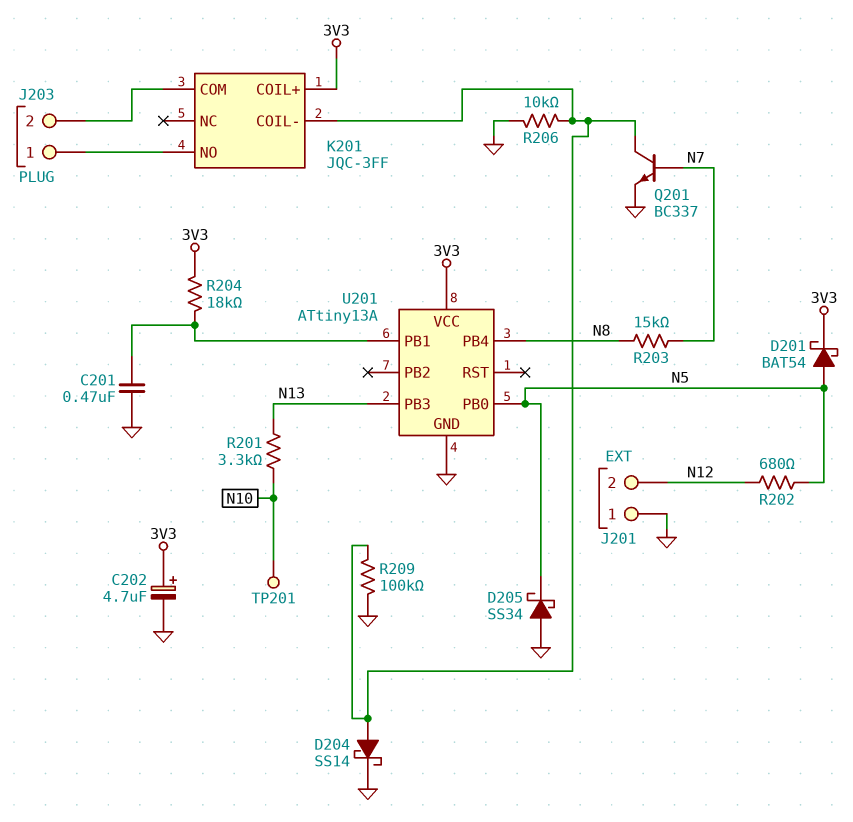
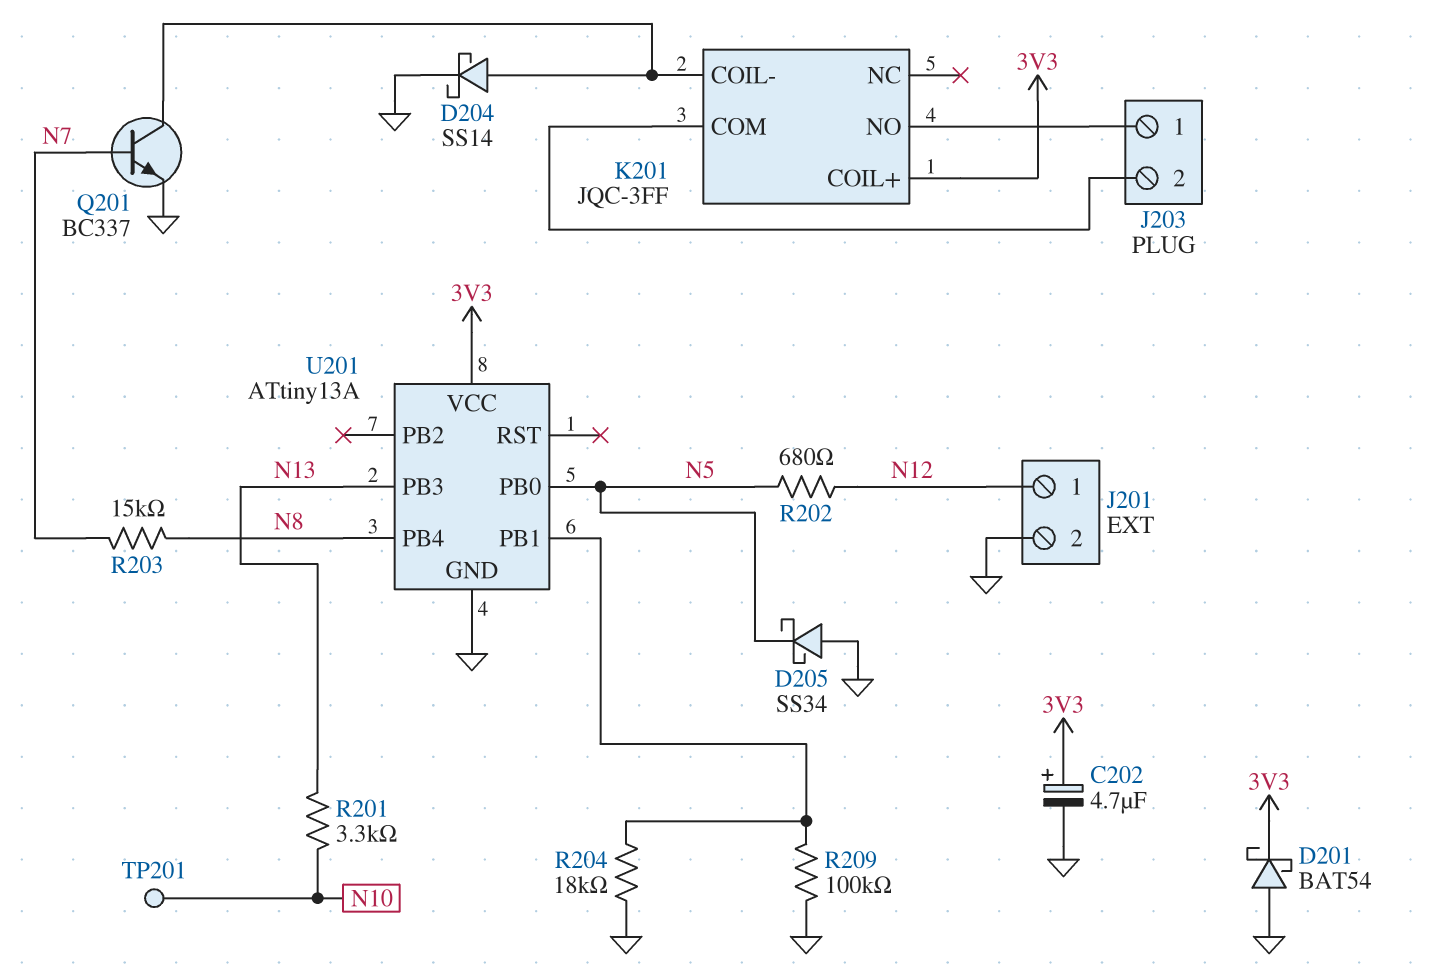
C201: 470nF (GND, U201/PB1) -> none
D201: schottky BAT54 (A N5, K 3V3) -> schottky BAT54 (A GND, K 3V3)
J201 pin 1: GND -> N12
J201 pin 2: N12 -> GND
R204: 18k (3V3, U201/PB1) -> 18k (GND, U201/PB1)
R206: 10k (GND, K201/COIL-) -> none
R209: 100k (GND, K201/COIL-) -> 100k (GND, U201/PB1)

